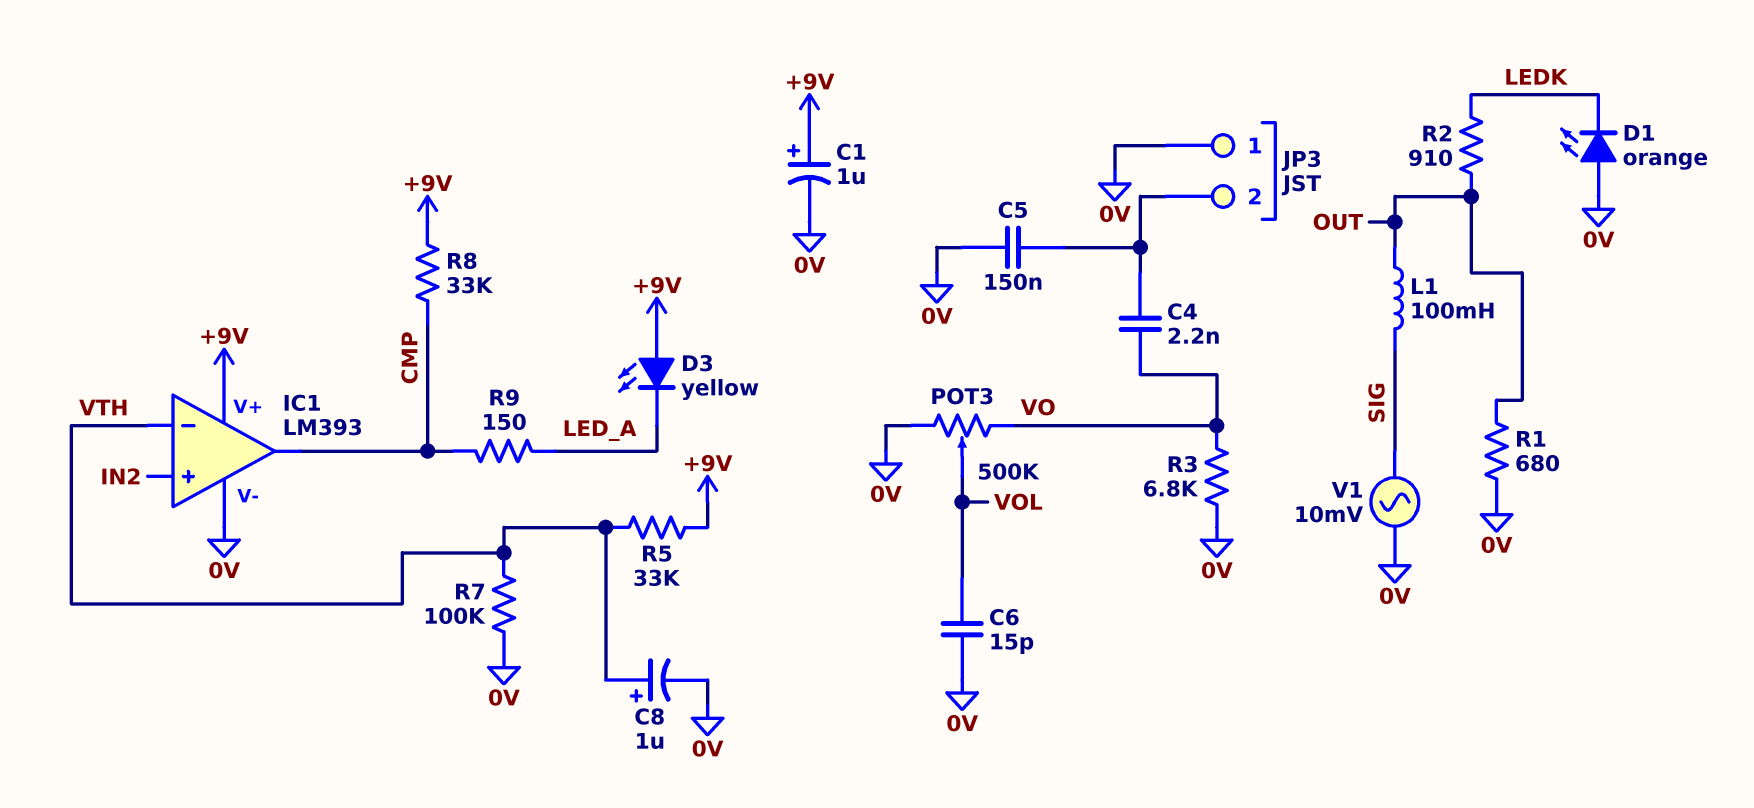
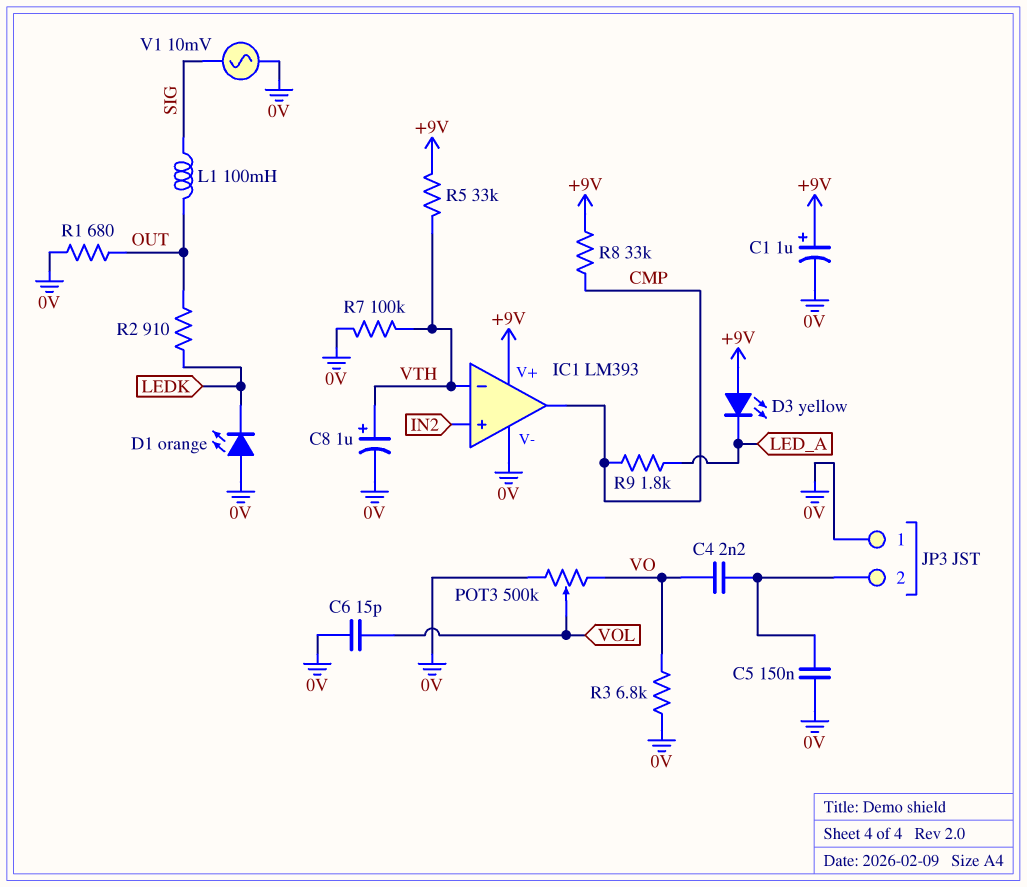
R9: 150 (CMP, LED_A) -> 1.8k (CMP, LED_A)

